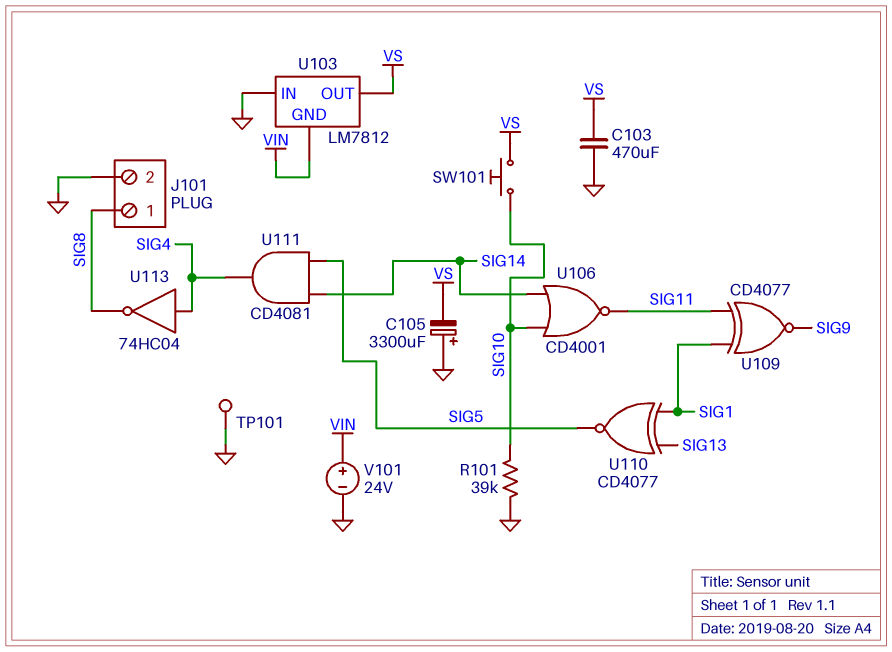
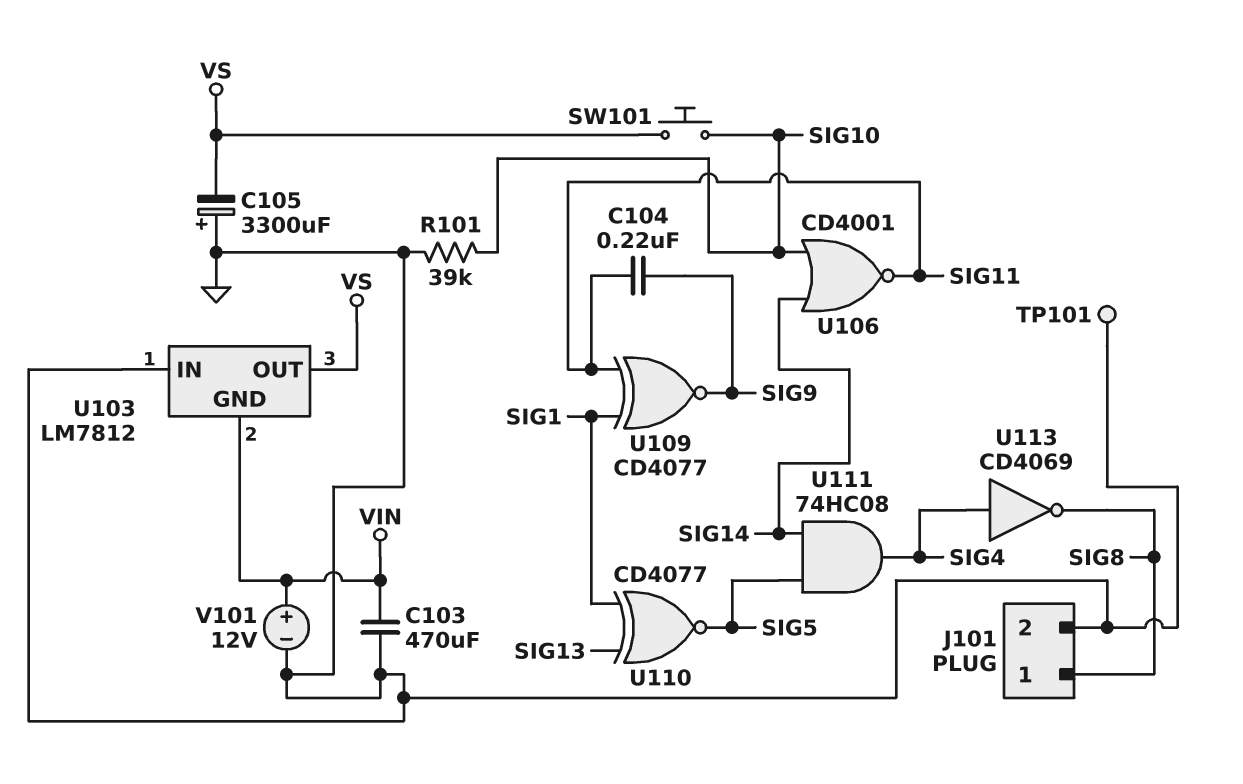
C103: 470uF (GND, VS) -> 470uF (GND, VIN)
C104: none -> 220nF (SIG9, SIG11)
U111: AND CD4081 (in SIG5, in SIG14, out SIG4) -> AND 74HC08 (in SIG5, in SIG14, out SIG4)
U113: NOT 74HC04 (in SIG4, out SIG8) -> NOT CD4069 (in SIG4, out SIG8)
V101: 24V (plus VIN, minus GND) -> 12V (plus VIN, minus GND)

